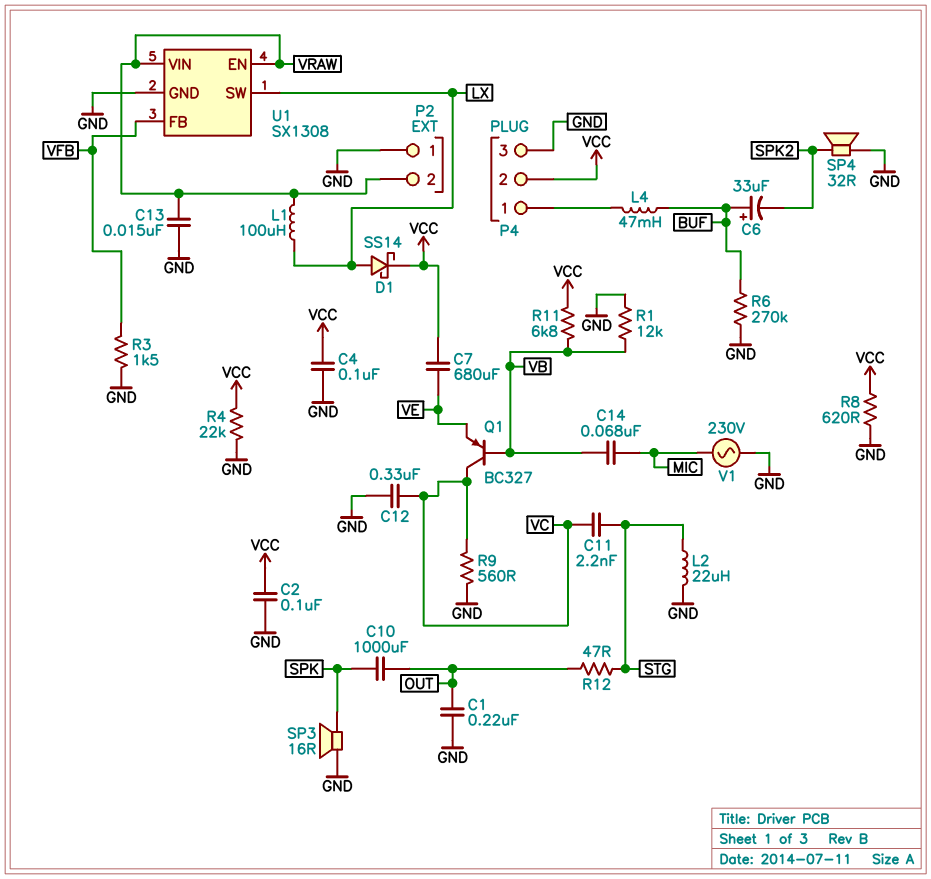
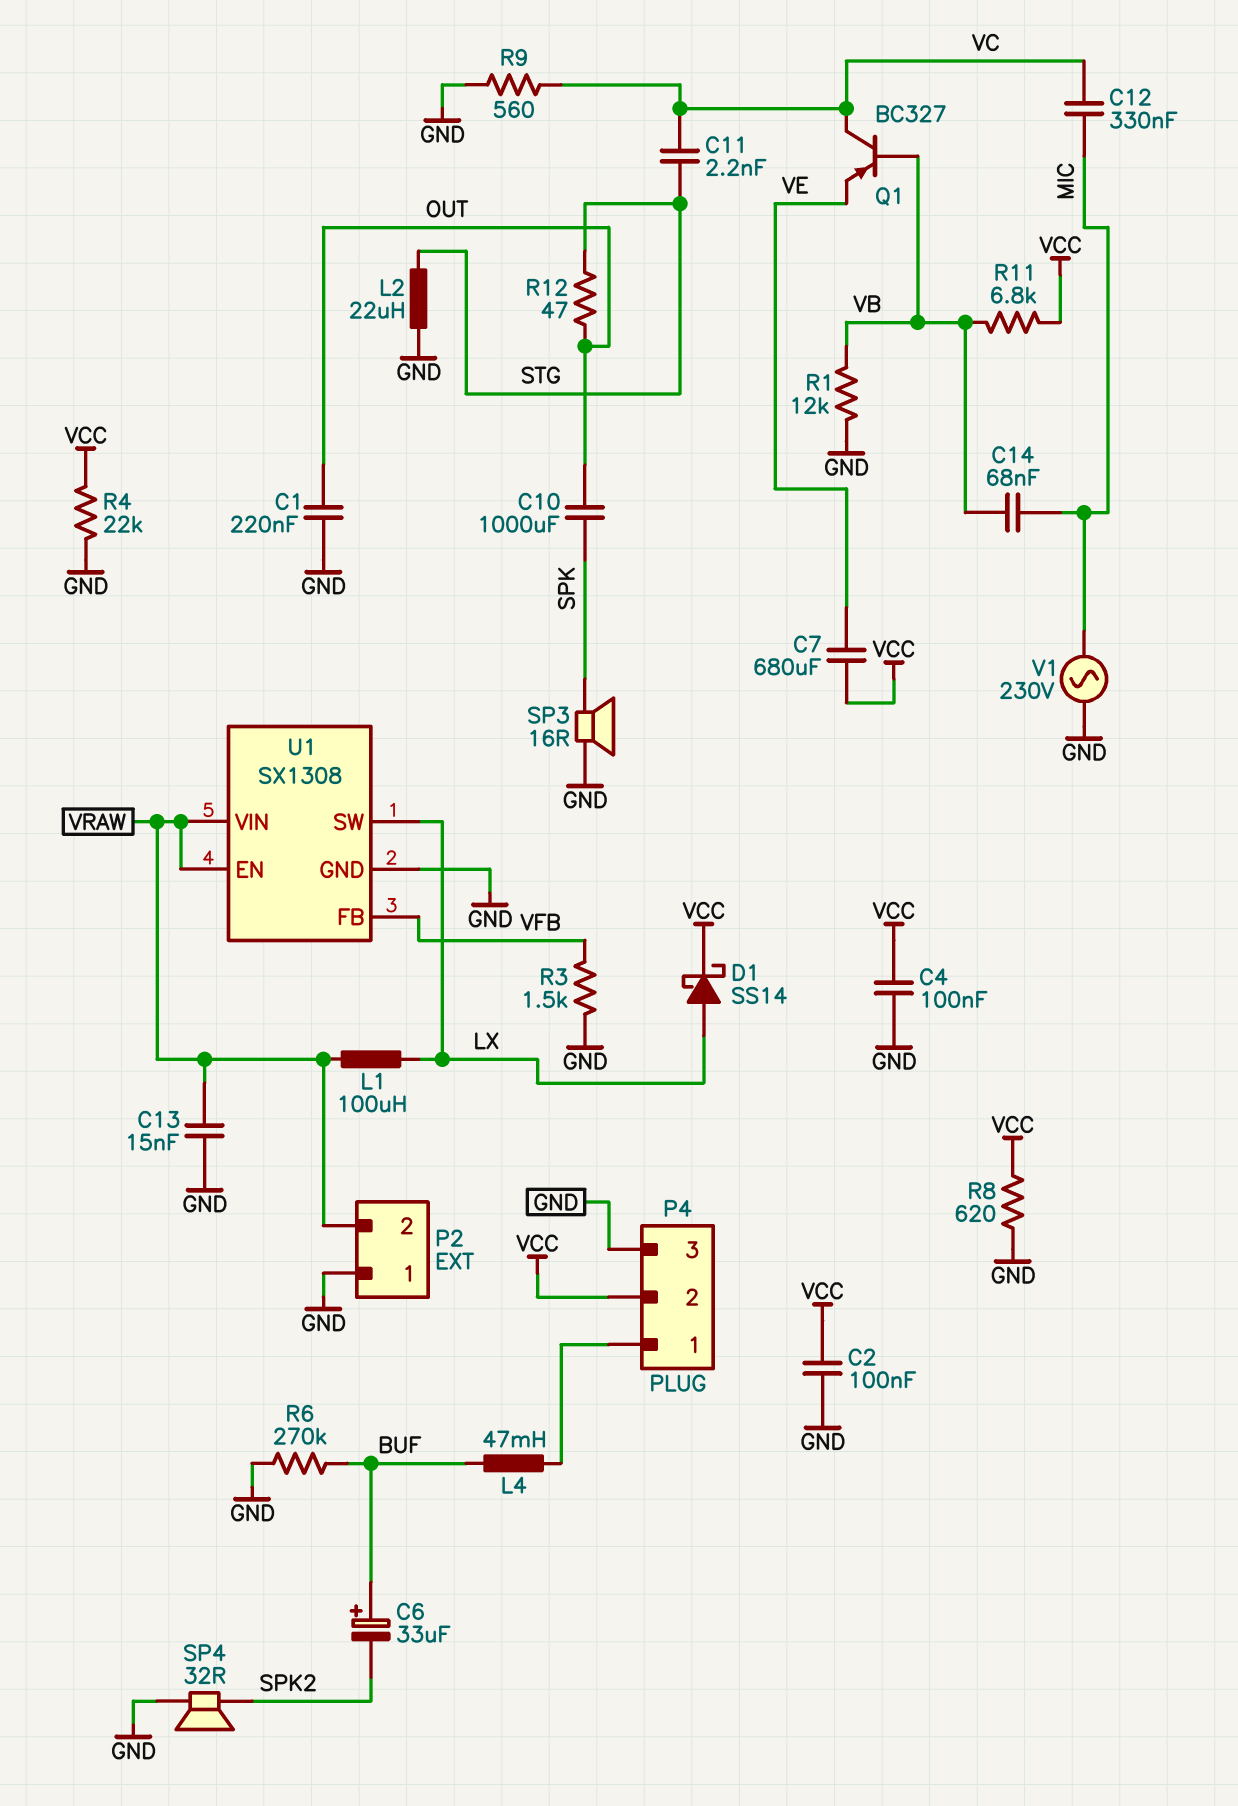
C12: 330nF (GND, VC) -> 330nF (MIC, VC)

